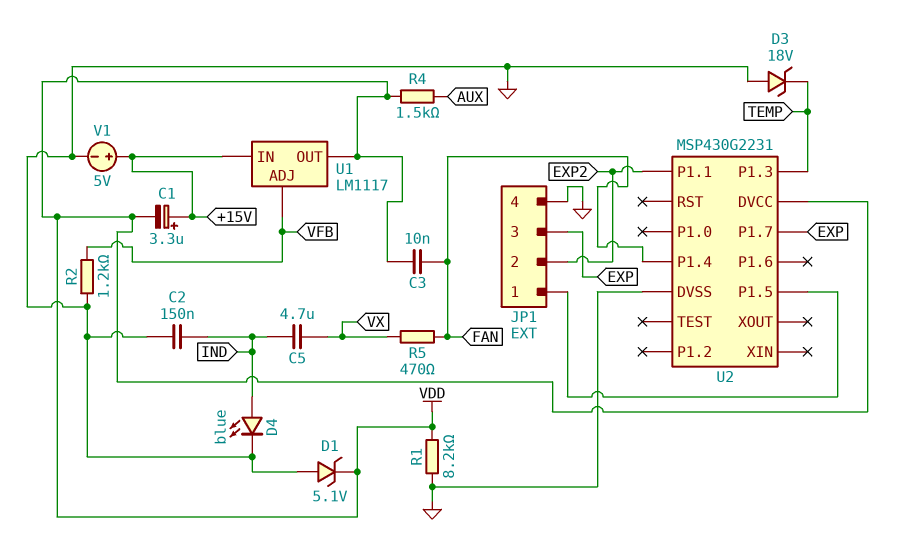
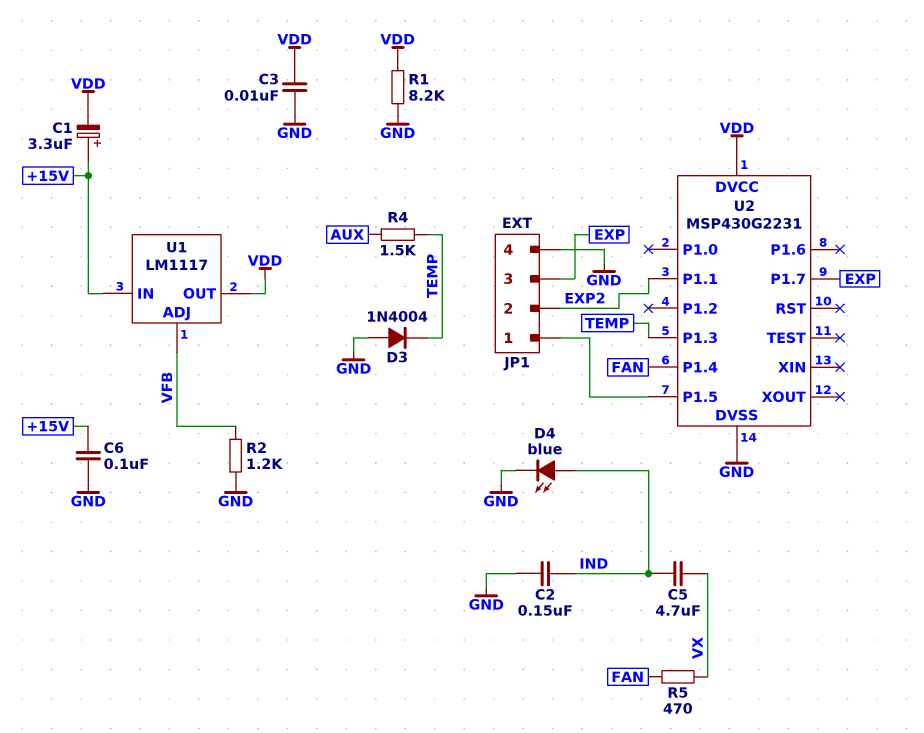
C3: 10nF (FAN, VDD) -> 10nF (GND, VDD)
C6: none -> 100nF (+15V, GND)
D1: zener 5.1V (A GND, K VDD) -> none
D3: zener 18V (A GND, K TEMP) -> diode 1N4004 (A GND, K TEMP)
R4: 1.5k (AUX, VDD) -> 1.5k (AUX, TEMP)
V1: 5V (plus +15V, minus GND) -> none

